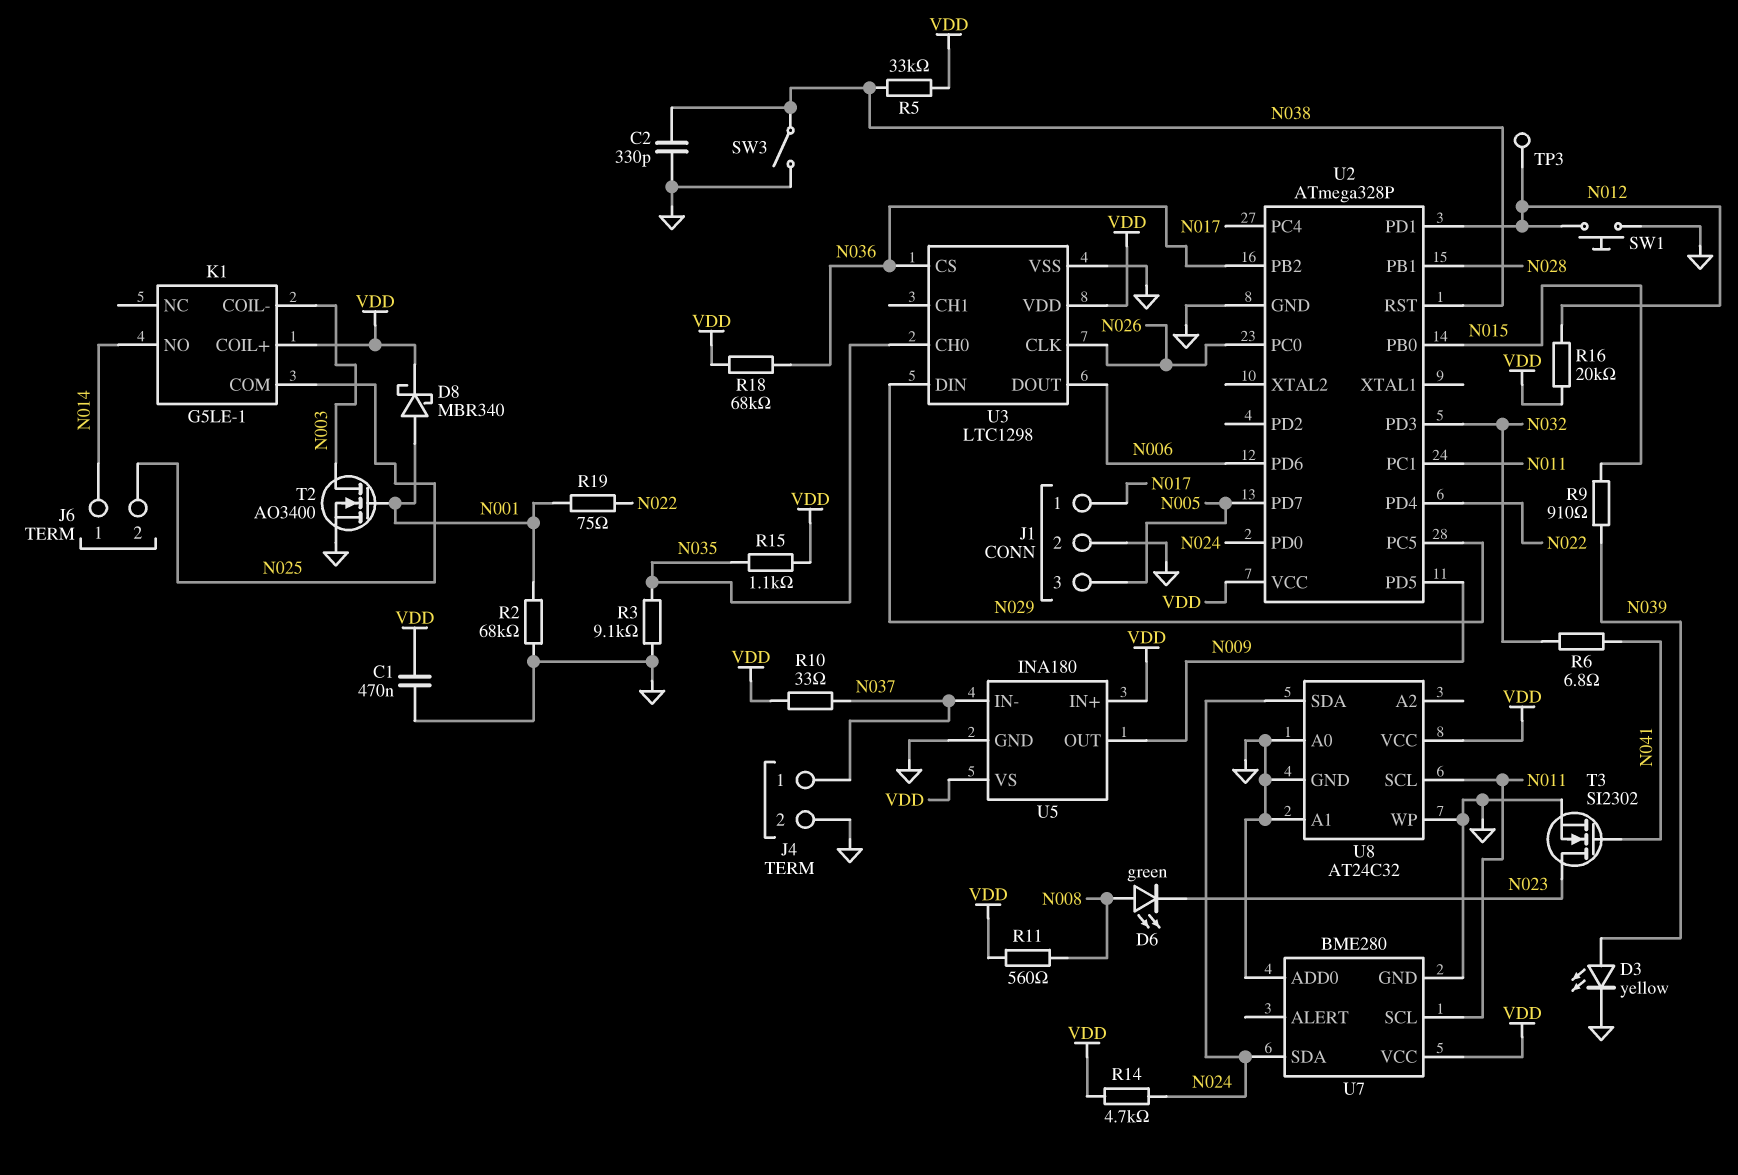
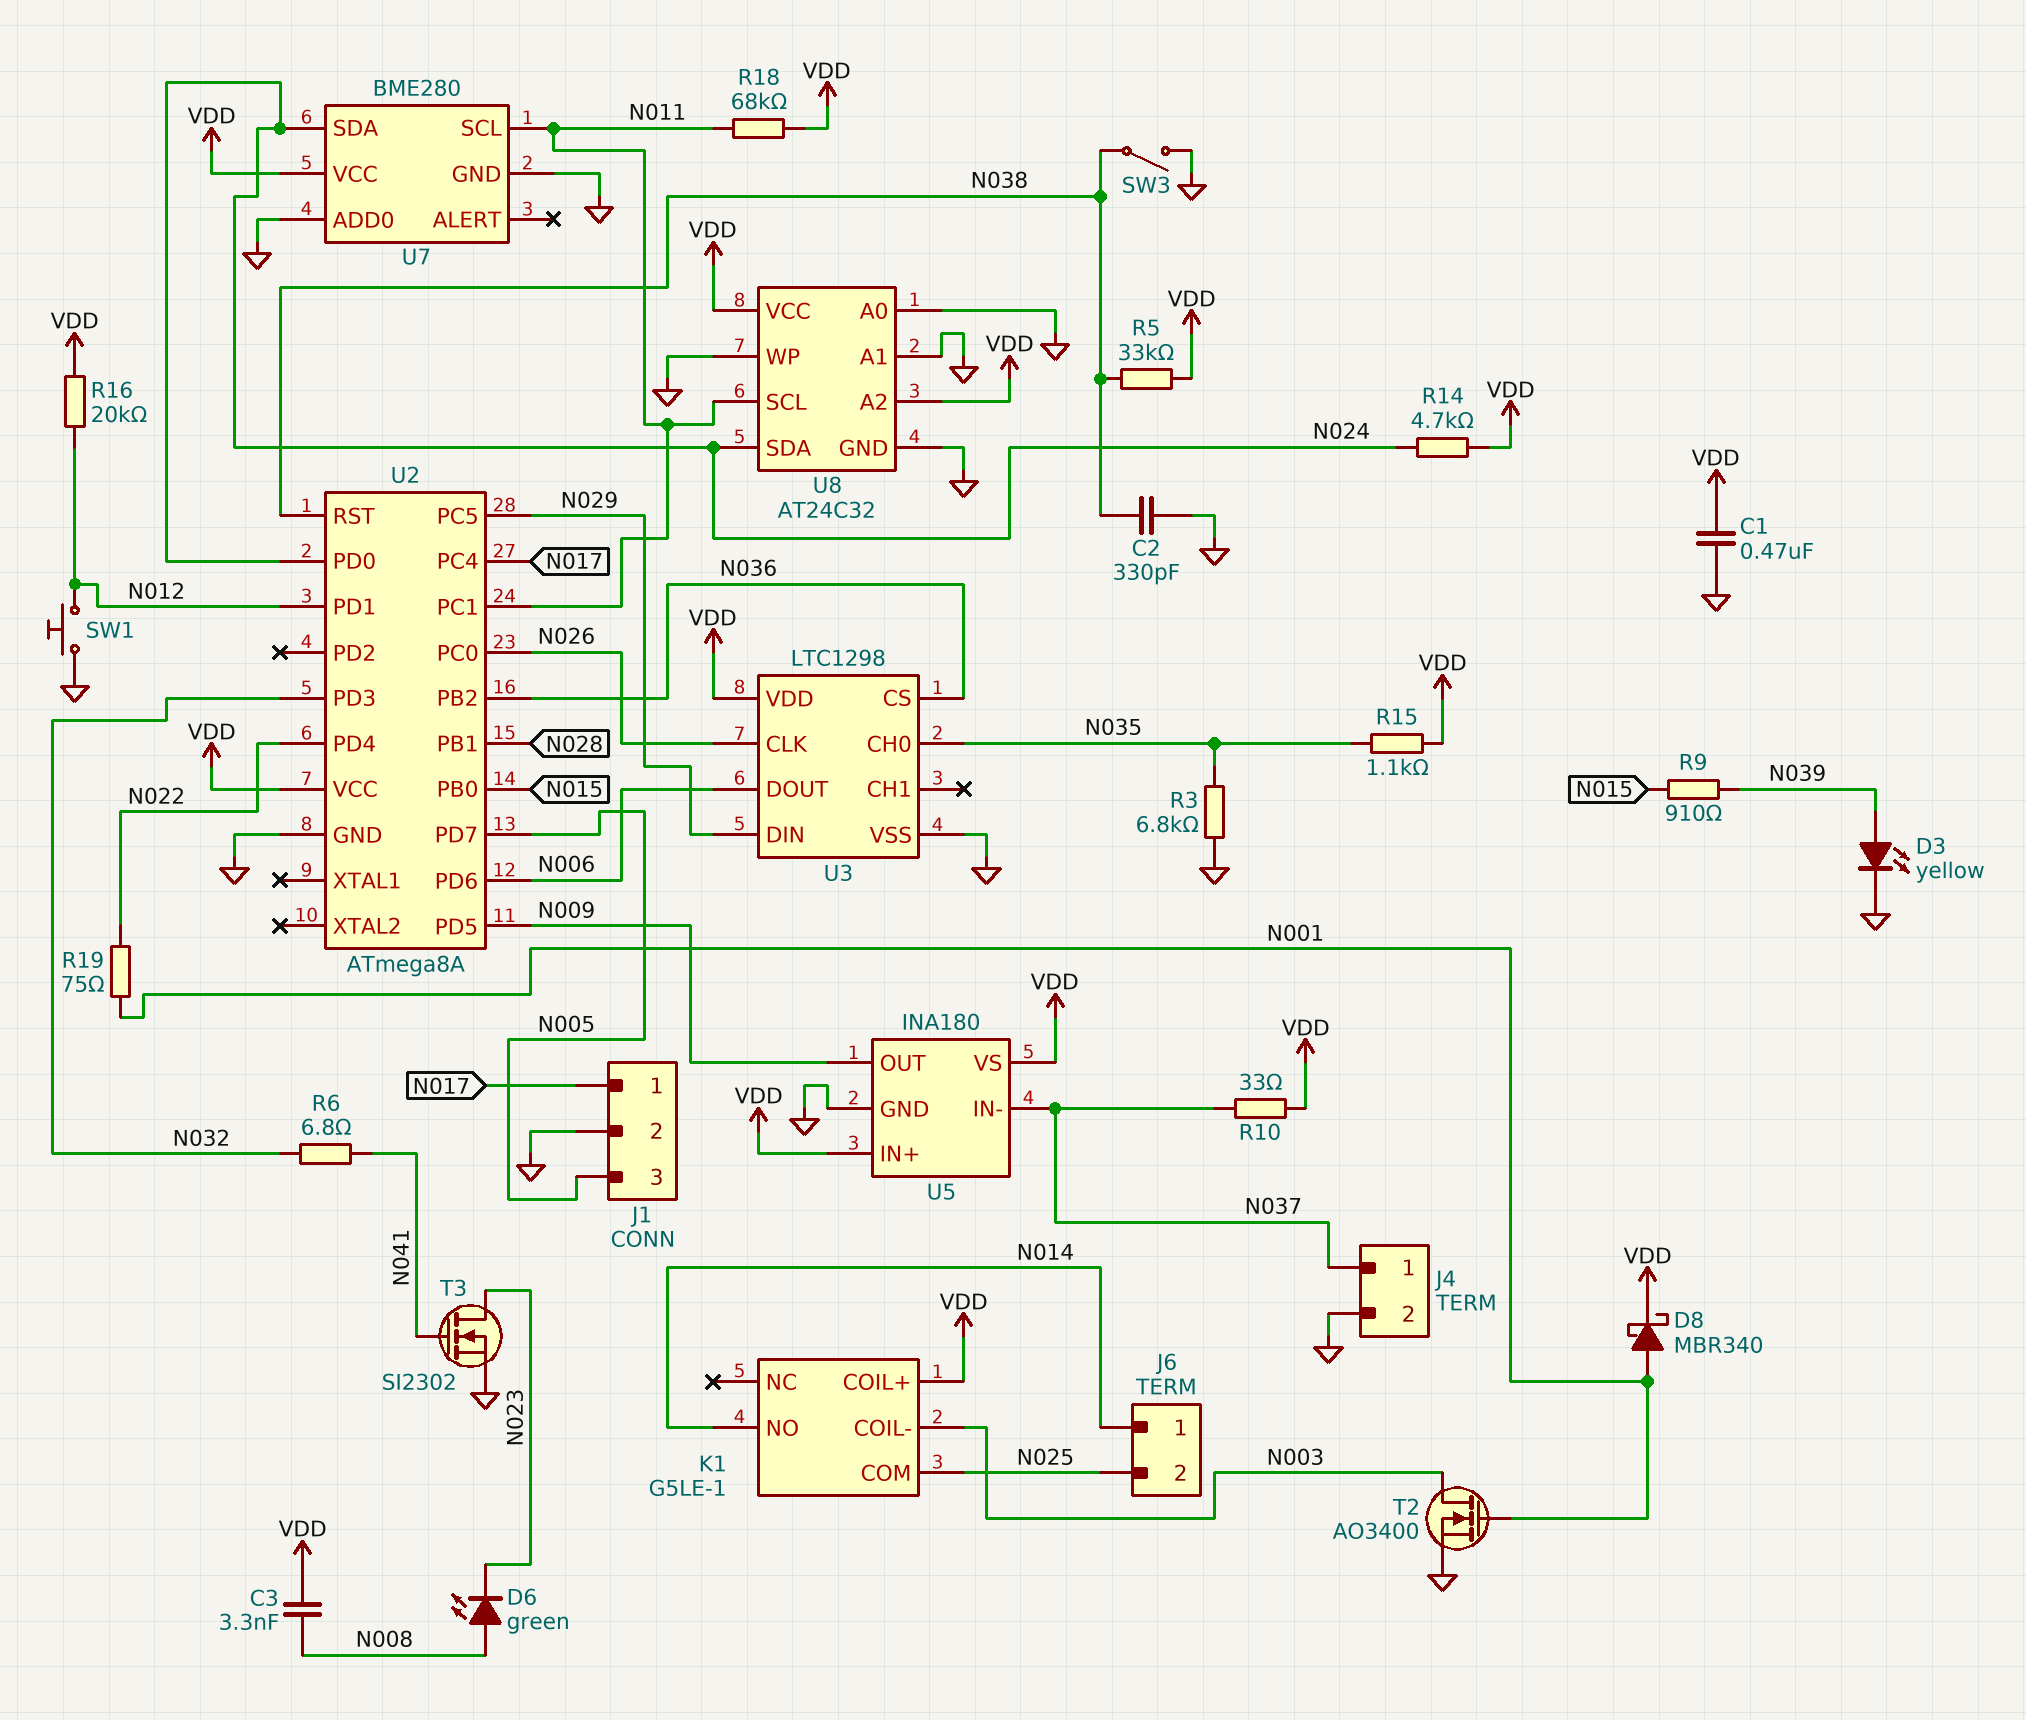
C3: none -> 3.3nF (N008, VDD)
R2: 68k (GND, N001) -> none
R3: 9.1k (GND, N035) -> 6.8k (GND, N035)
R11: 560 (N008, VDD) -> none
R18: 68k (N036, VDD) -> 68k (N011, VDD)
TP3: test point (N012) -> none
U2: ATmega328P -> ATmega8A
U8 pin A2: none -> VDD

